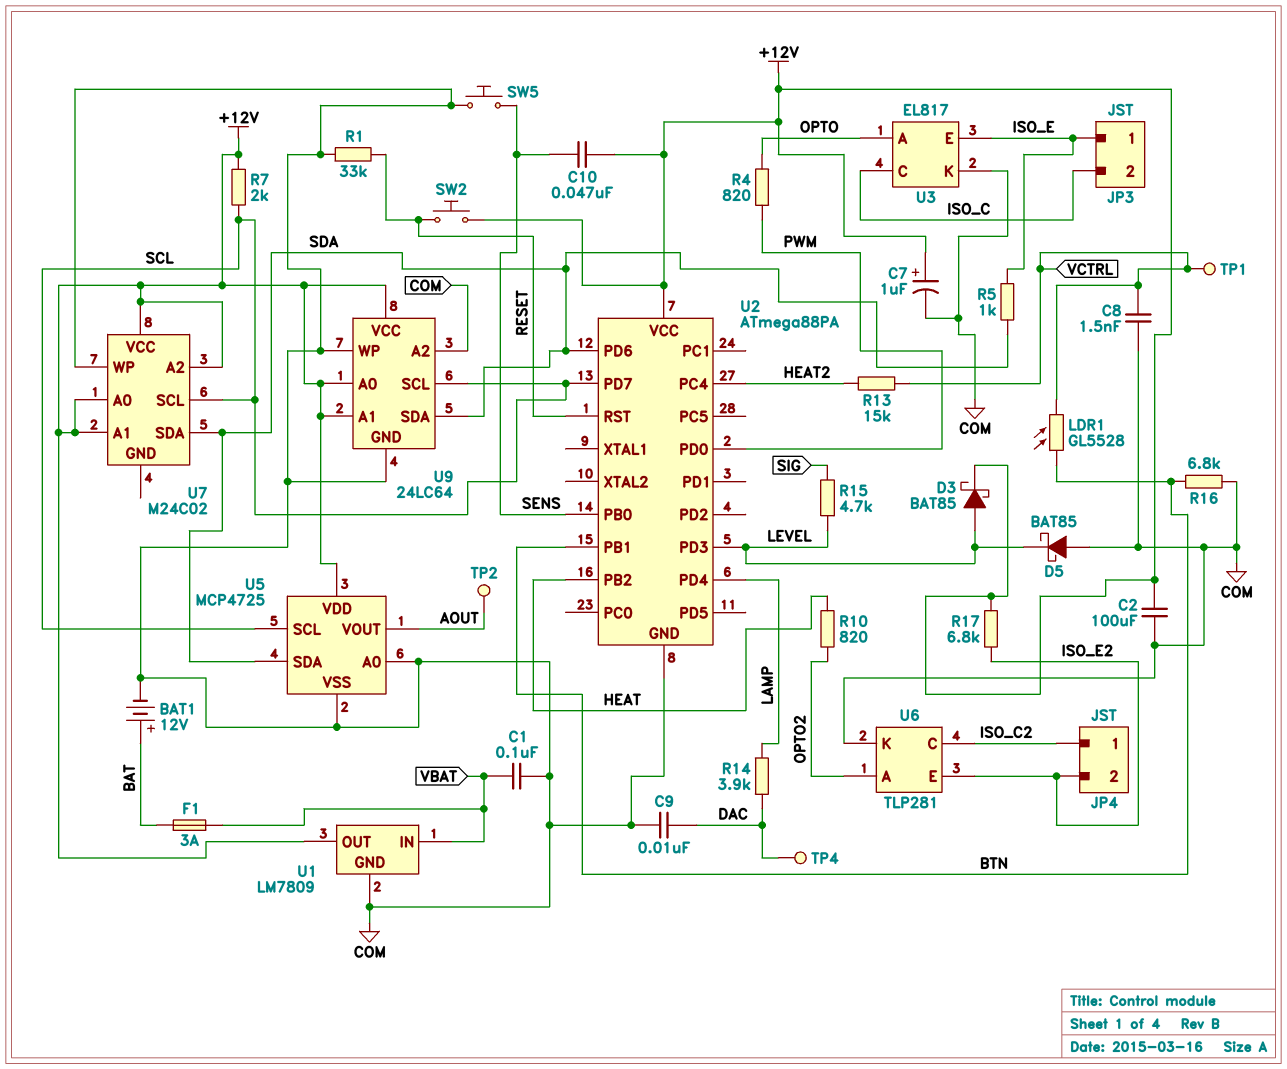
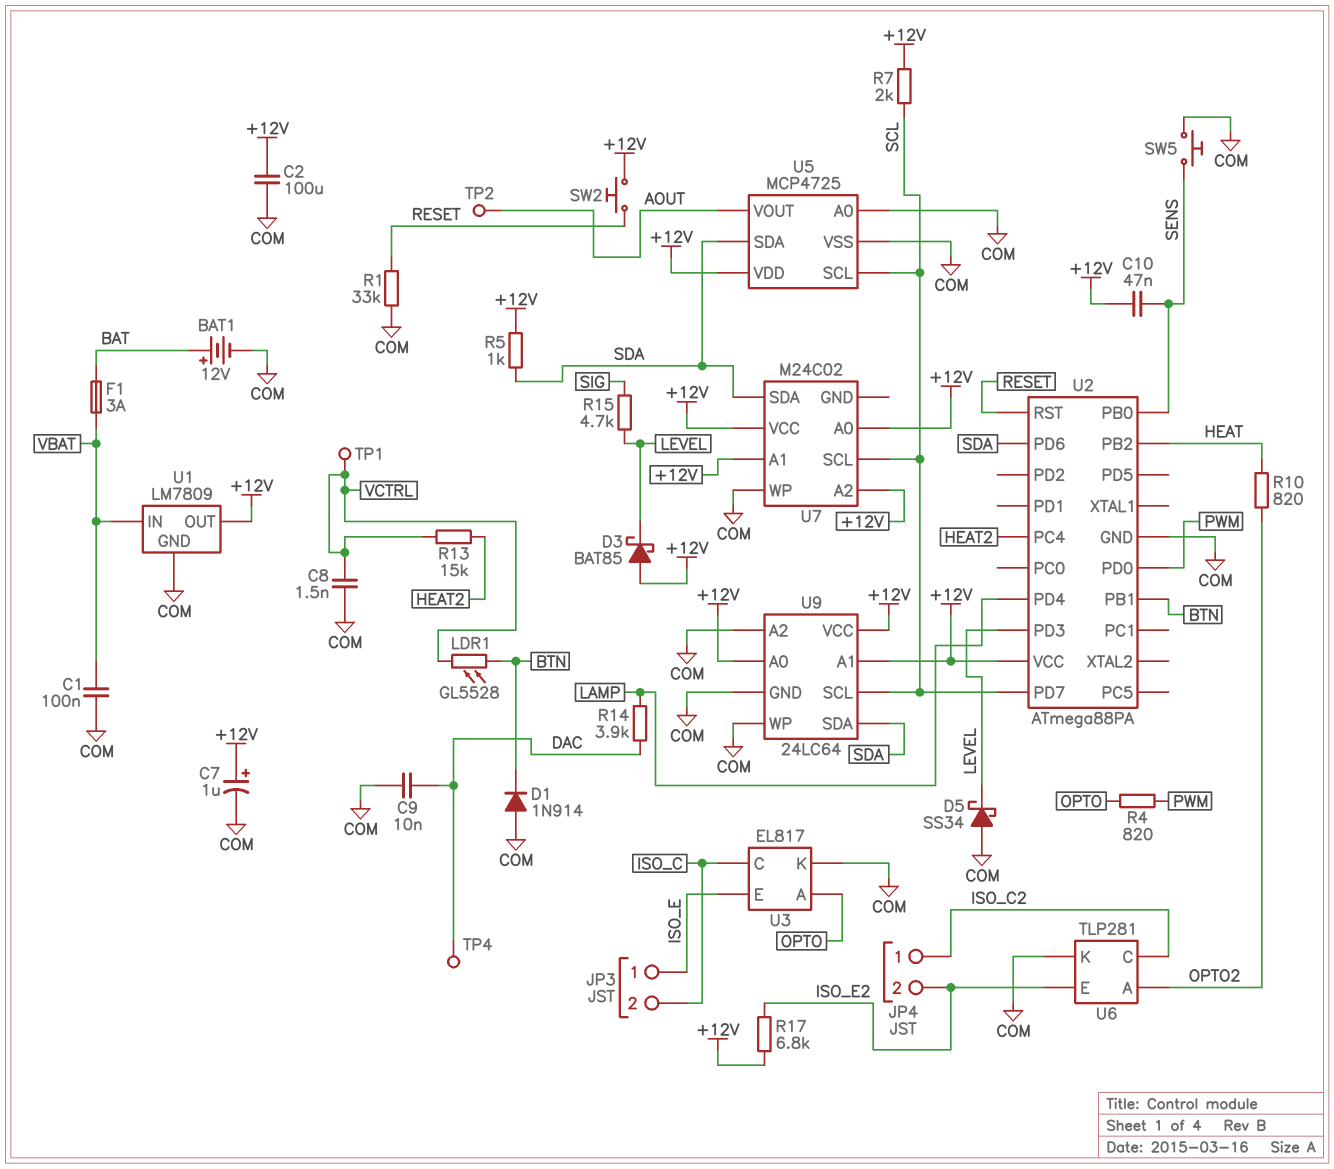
D1: none -> diode 1N914 (A COM, K BTN)
D3: schottky BAT85 (A LEVEL, K +12V) -> schottky BAT85 (A +12V, K LEVEL)
D5: schottky BAT85 (A COM, K LEVEL) -> schottky SS34 (A COM, K LEVEL)
R5: 1k (ISO_E, SDA) -> 1k (+12V, SDA)
R16: 6.8k (BTN, COM) -> none

